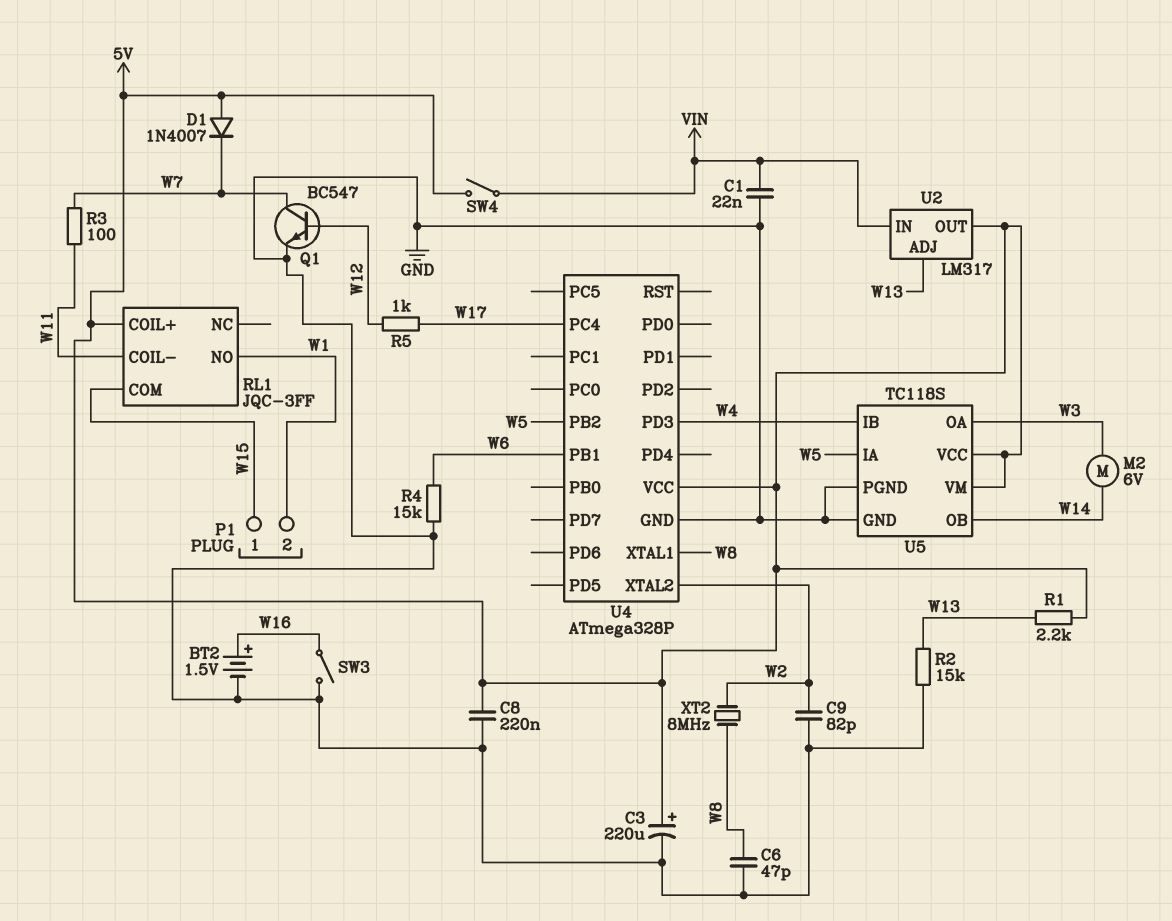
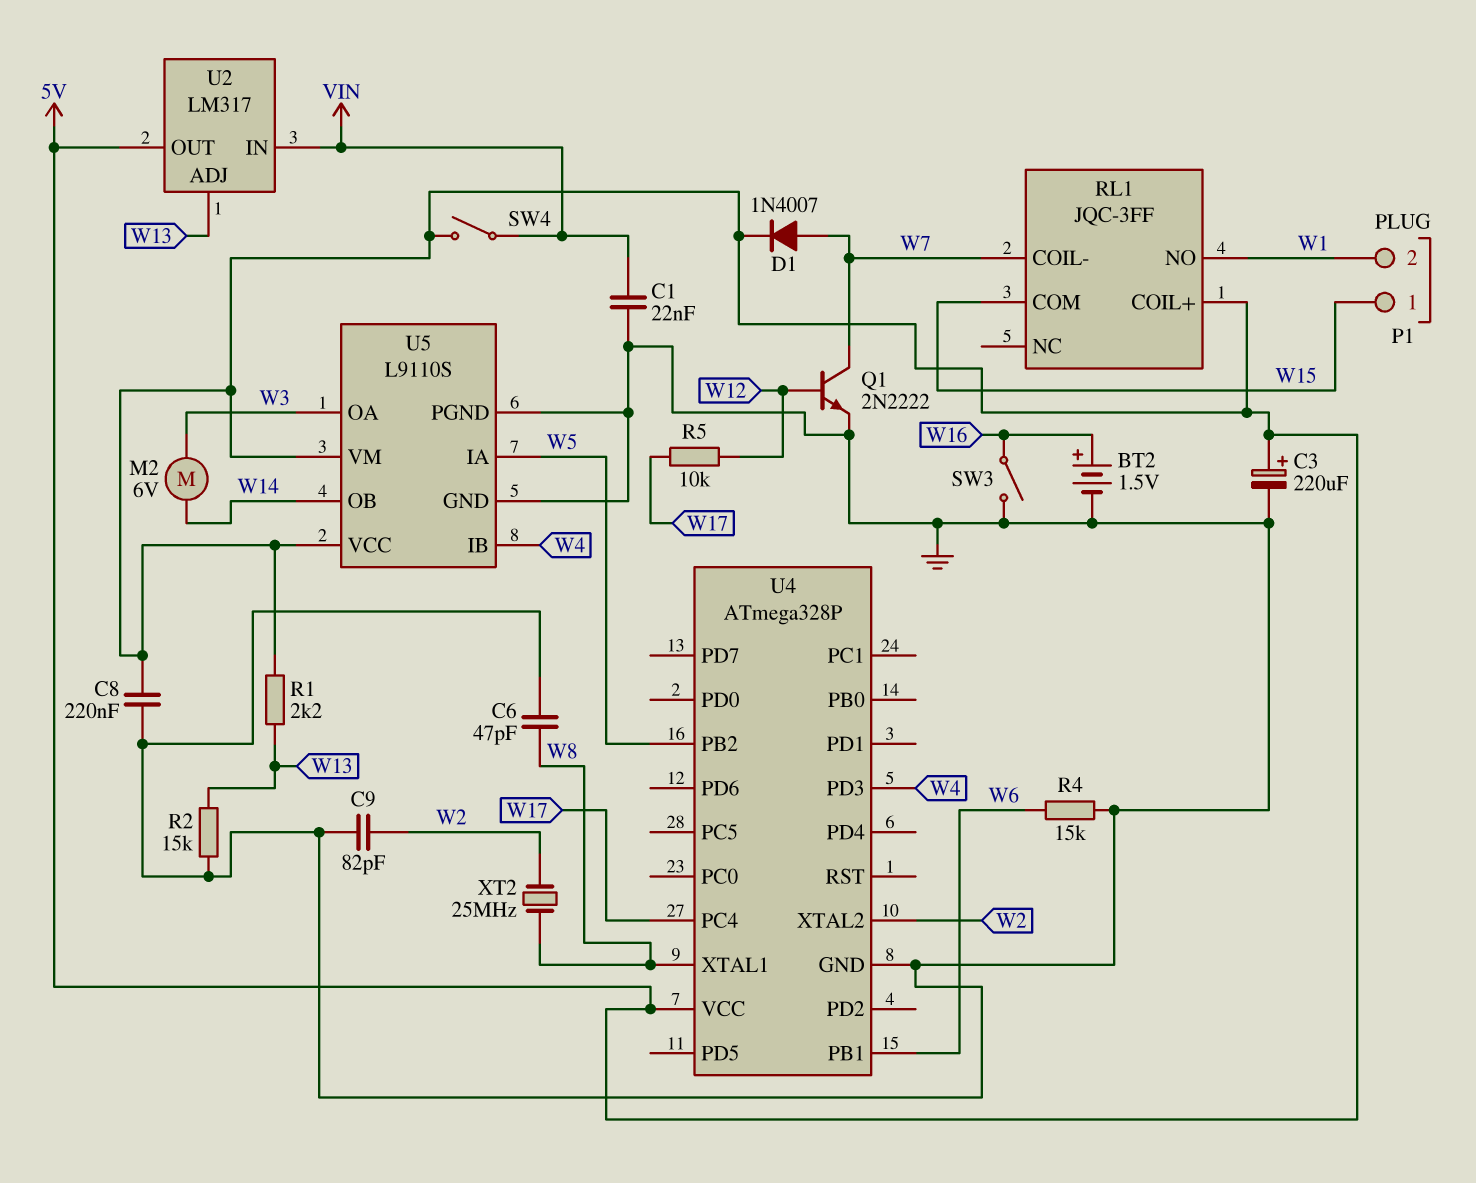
D1: diode 1N4007 (A 5V, K W7) -> diode 1N4007 (A W7, K 5V)
Q1: NPN BC547 (B W12, C W7, E GND) -> NPN 2N2222 (B W12, C W7, E GND)
R3: 100 (W7, W11) -> none
R5: 1k (W12, W17) -> 10k (W12, W17)
RL1 pin COIL-: W11 -> W7
U5: TC118S -> L9110S
XT2: 8MHz (W2, W8) -> 25MHz (W2, W8)

